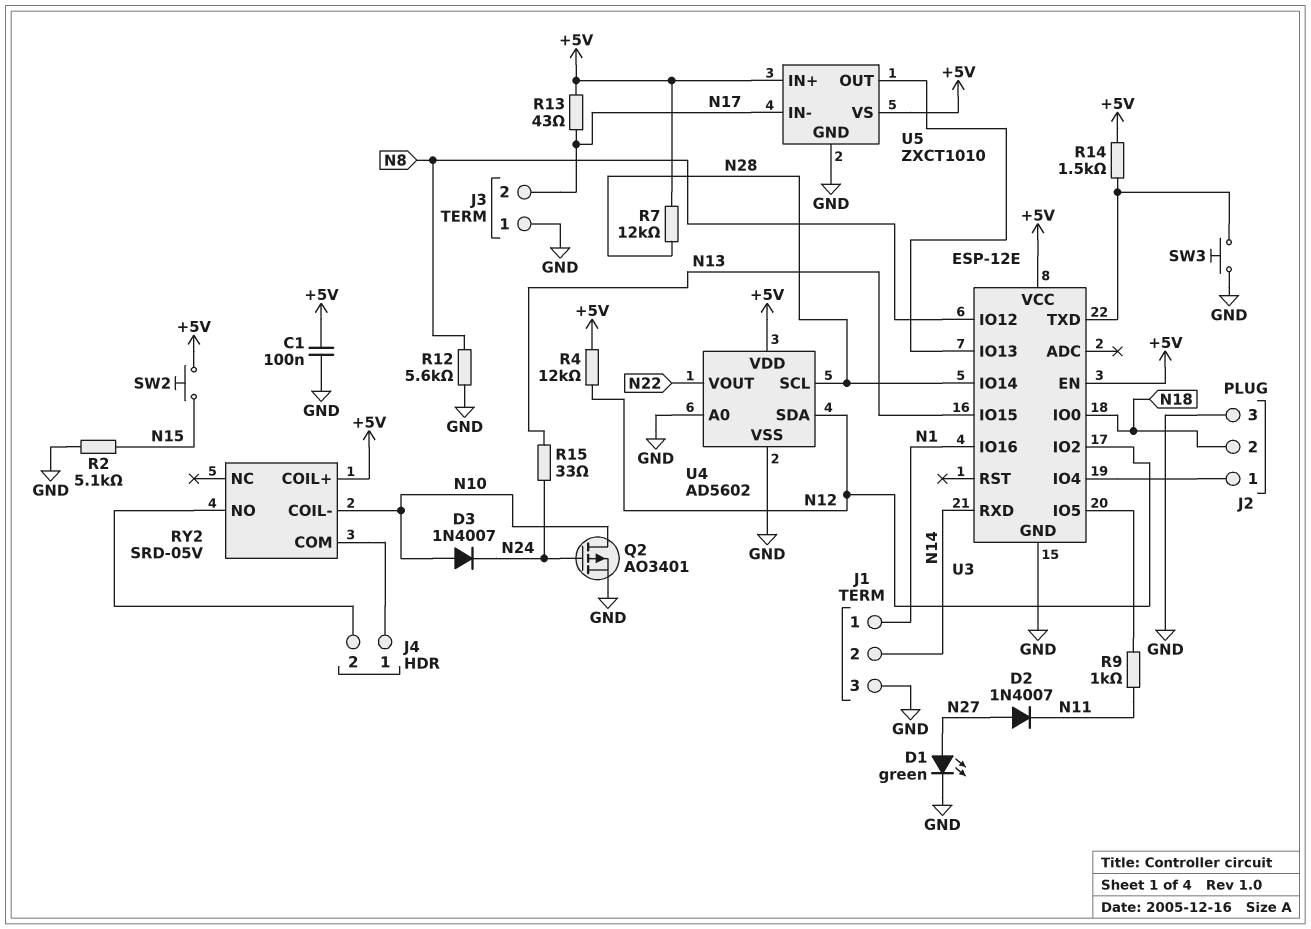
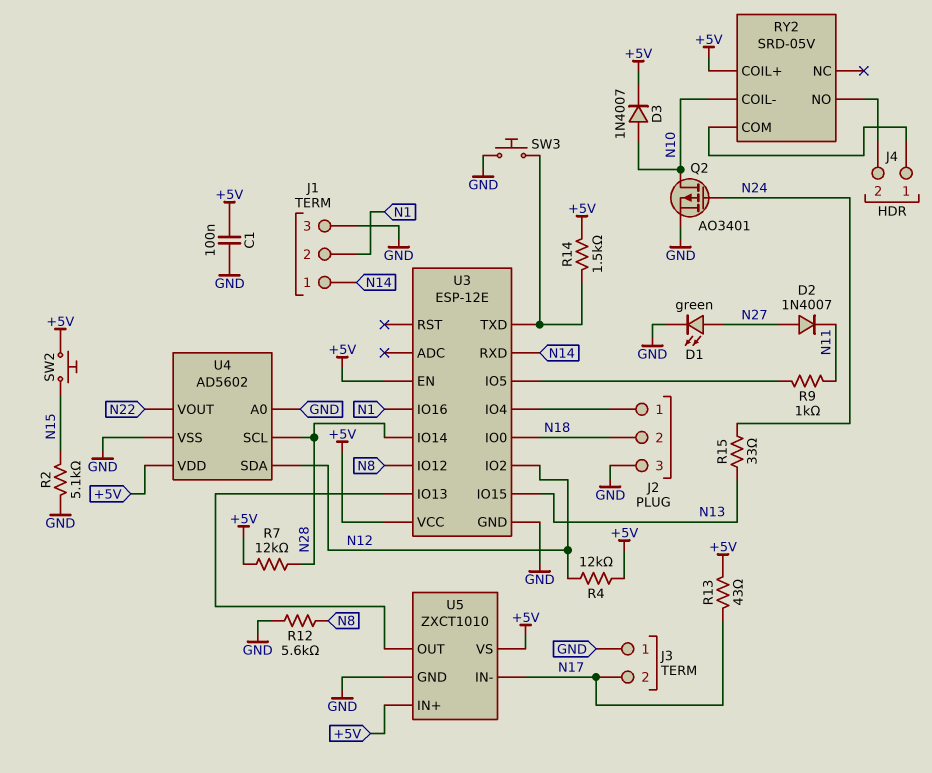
D3: diode 1N4007 (A N10, K N24) -> diode 1N4007 (A N10, K +5V)
J1 pin 1: N1 -> N14
J1 pin 2: N14 -> N1

